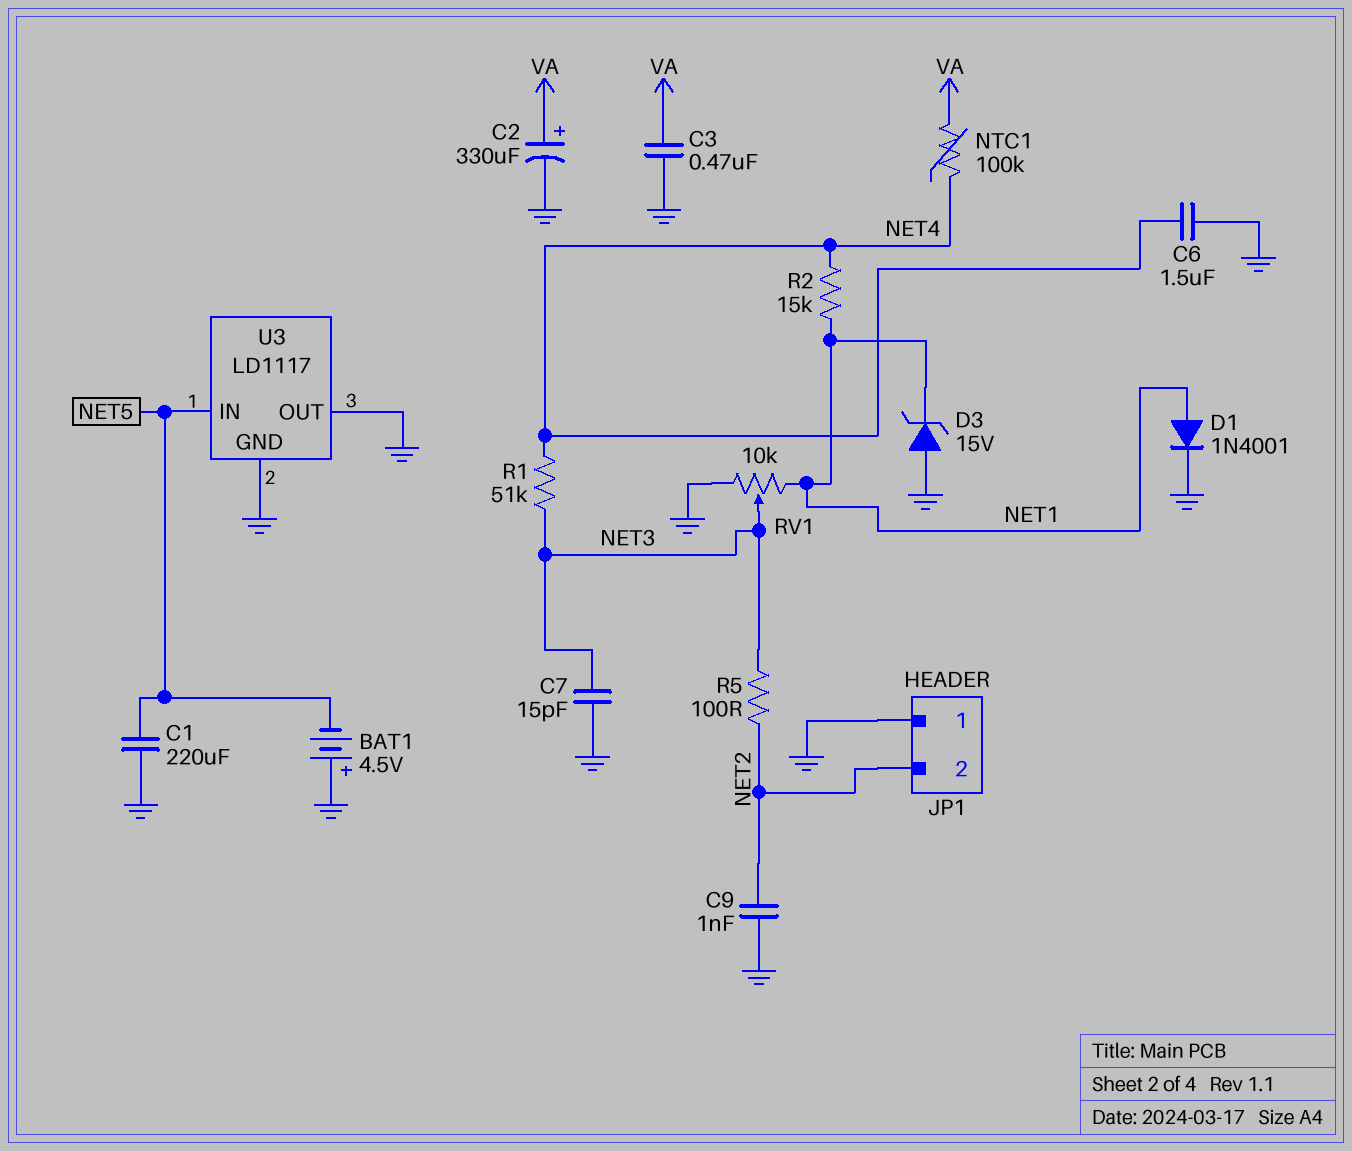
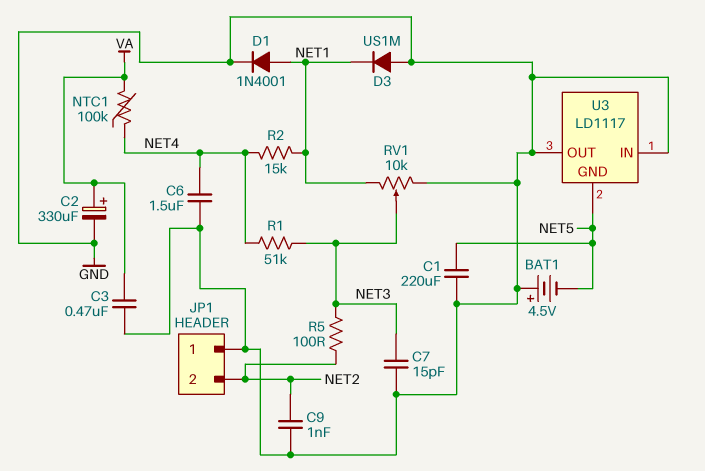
D3: zener 15V (A GND, K NET1) -> diode US1M (A GND, K NET1)
U3 pin GND: GND -> NET5
U3 pin IN: NET5 -> GND

